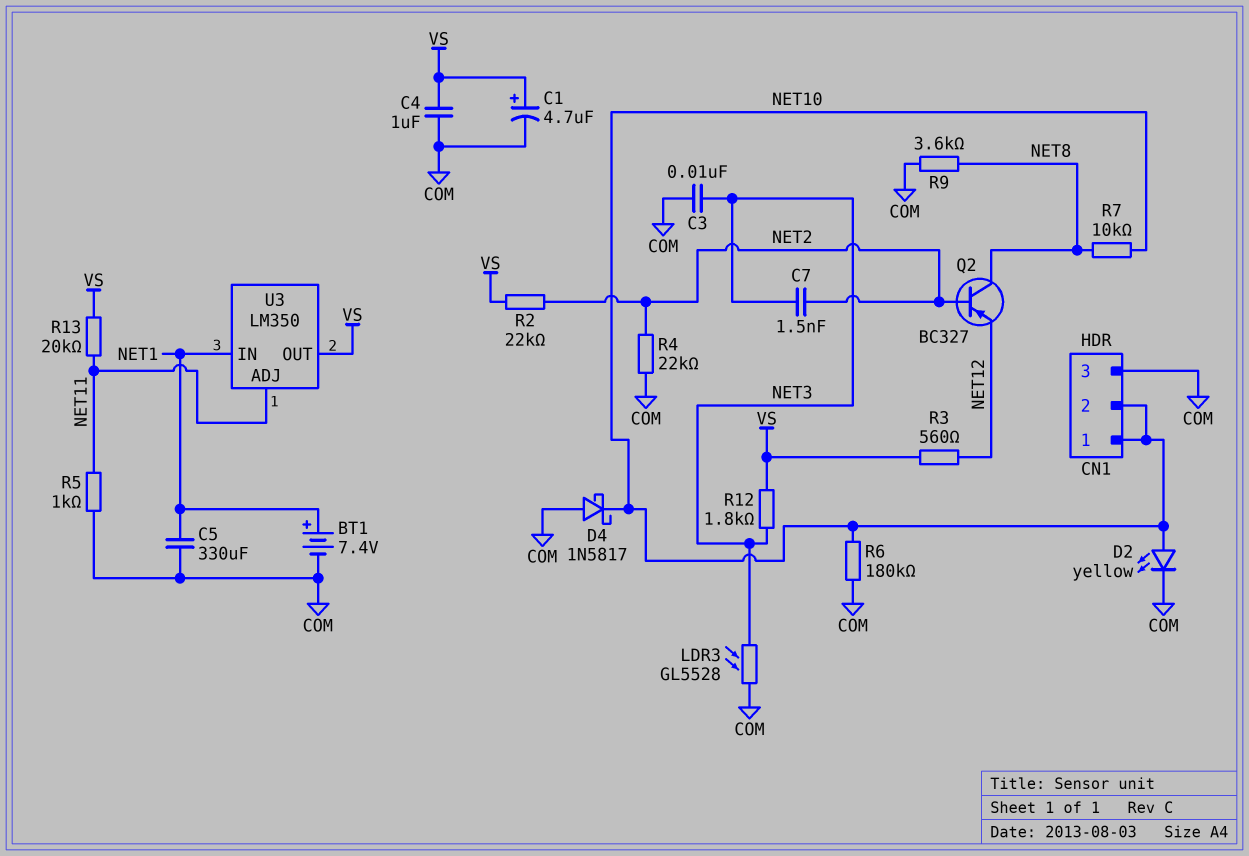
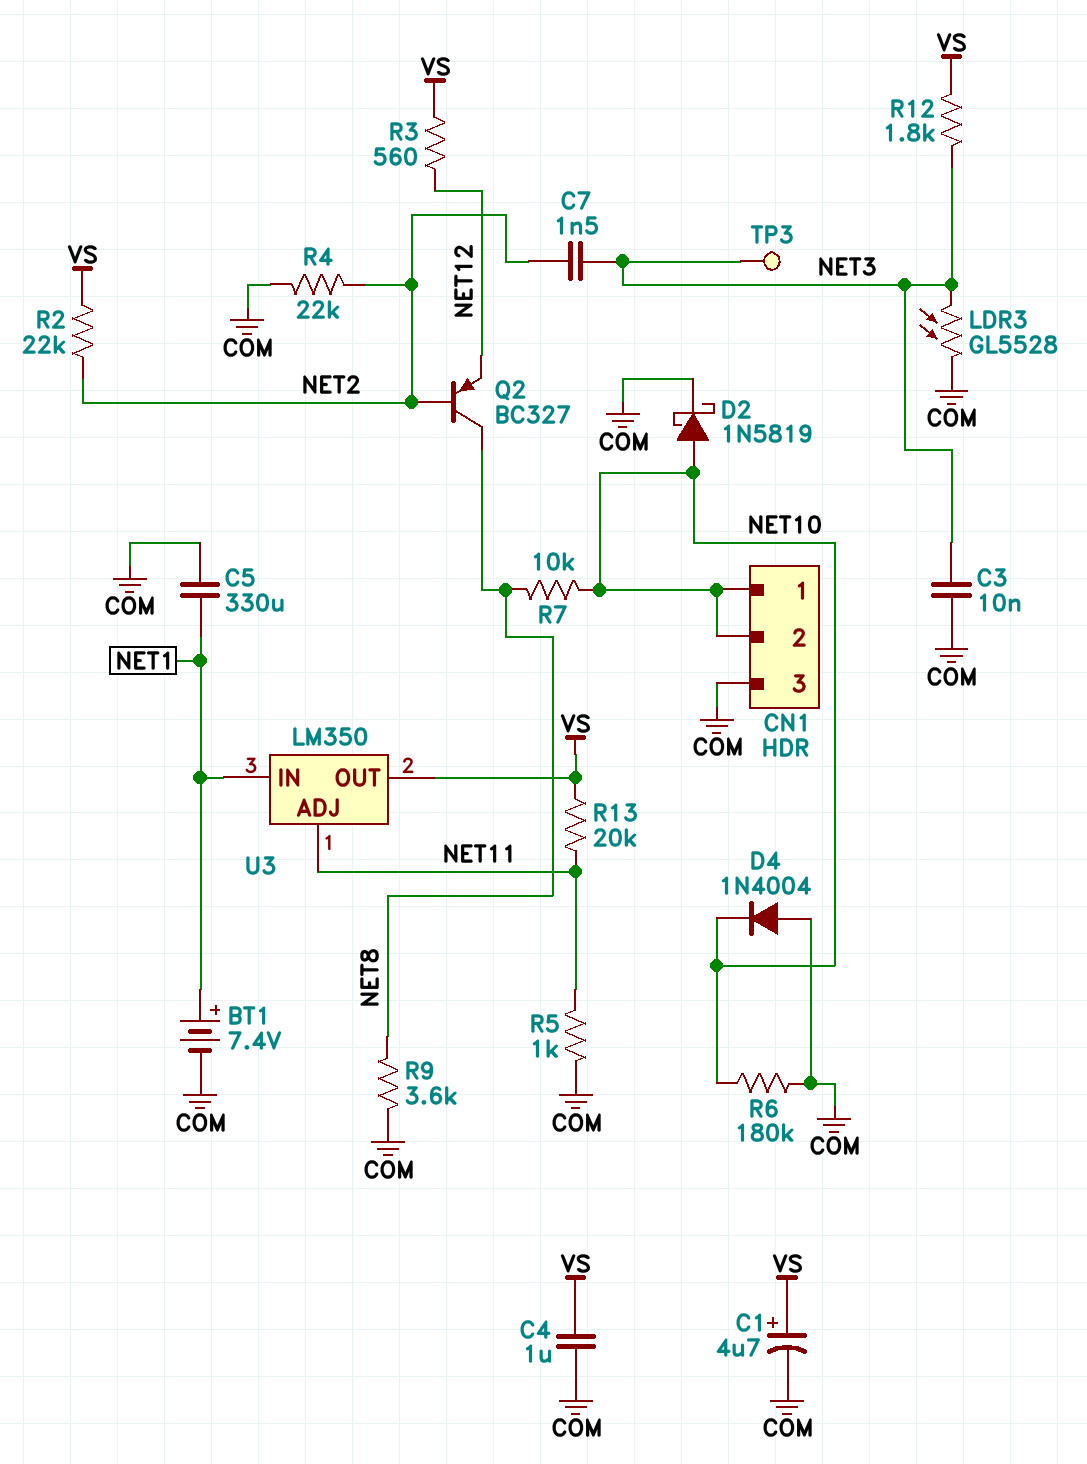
D2: LED yellow (A NET10, K COM) -> schottky 1N5819 (A NET10, K COM)
D4: schottky 1N5817 (A COM, K NET10) -> diode 1N4004 (A COM, K NET10)
TP3: none -> test point (NET3)

